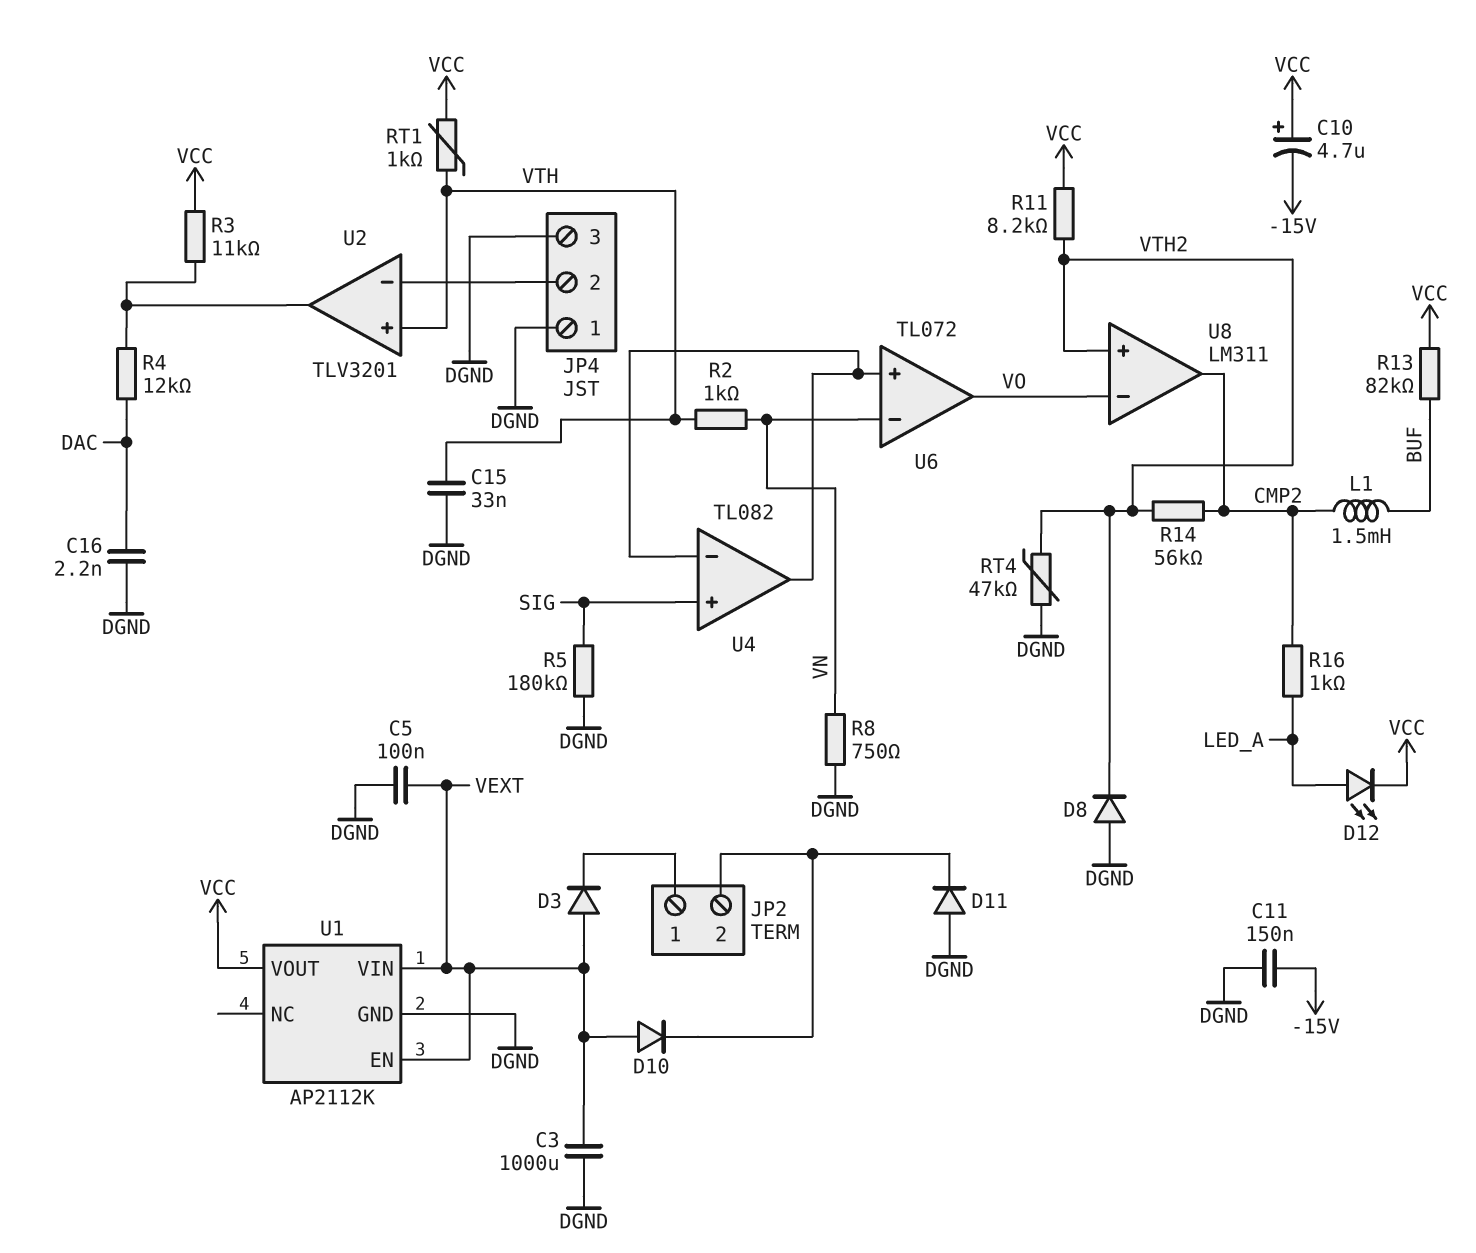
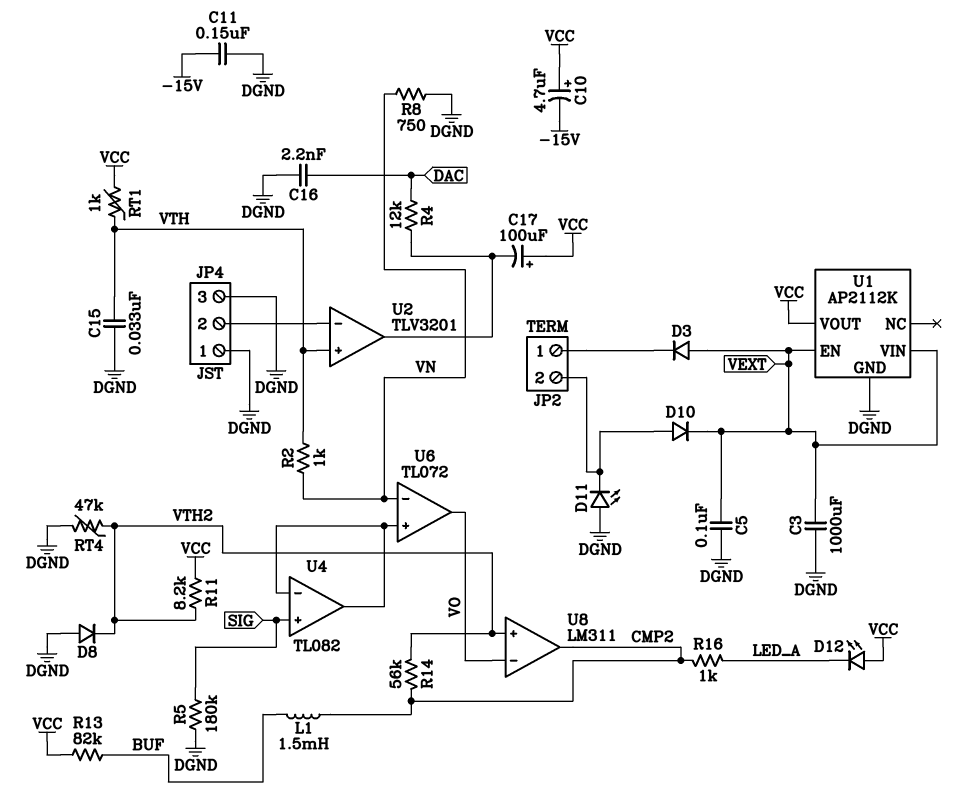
C17: none -> 100uF (plus VCC, minus U2/out)
D10: diode (A VEXT, K JP2/2) -> diode (A JP2/2, K VEXT)
D11: diode (A DGND, K JP2/2) -> LED (A DGND, K JP2/2)
D12: LED (A LED_A, K VCC) -> LED (A VCC, K LED_A)
R3: 11k (U2/out, VCC) -> none

